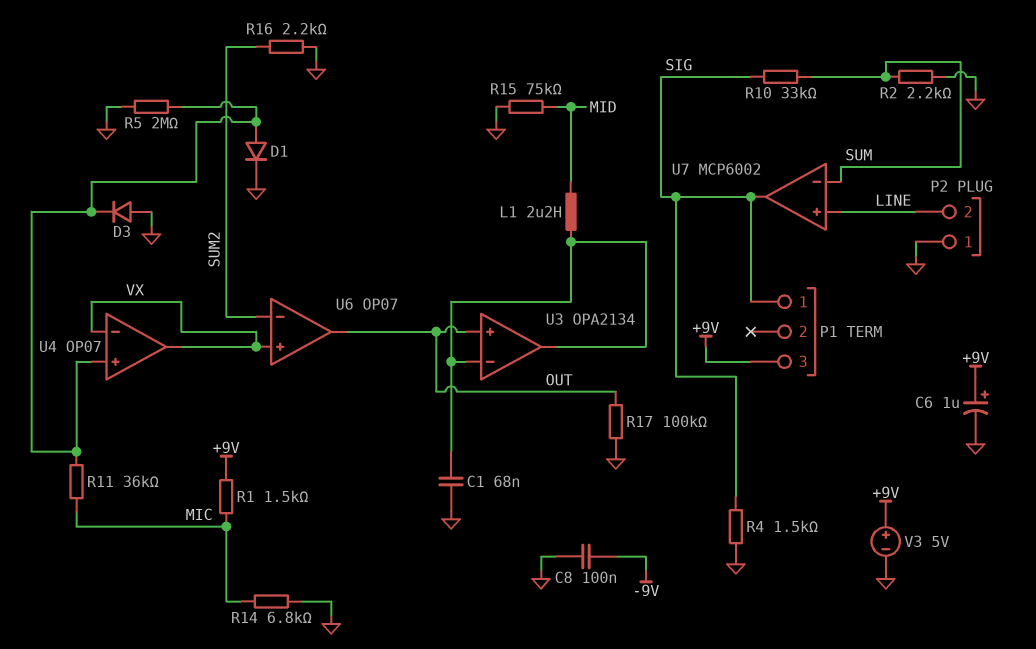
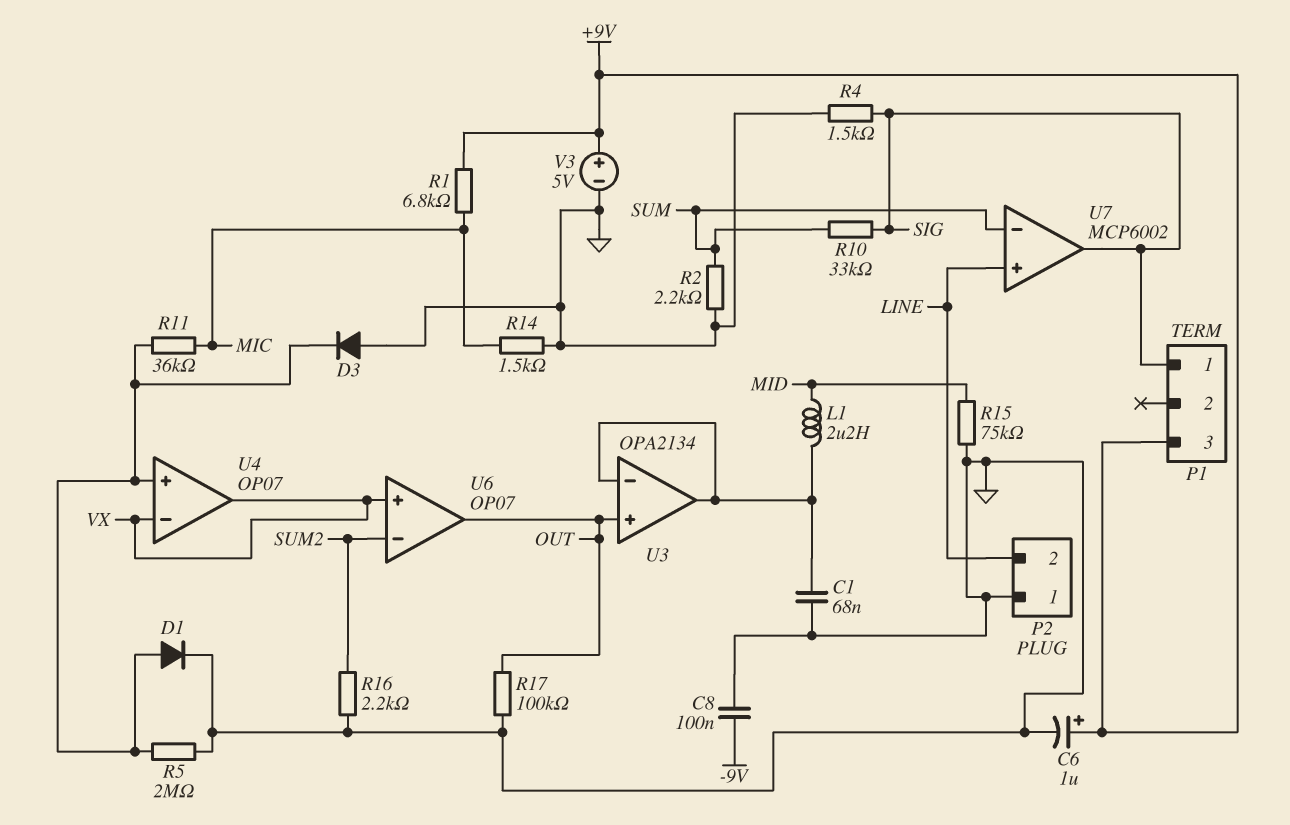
R1: 1.5k (+9V, MIC) -> 6.8k (+9V, MIC)
R14: 6.8k (GND, MIC) -> 1.5k (GND, MIC)

